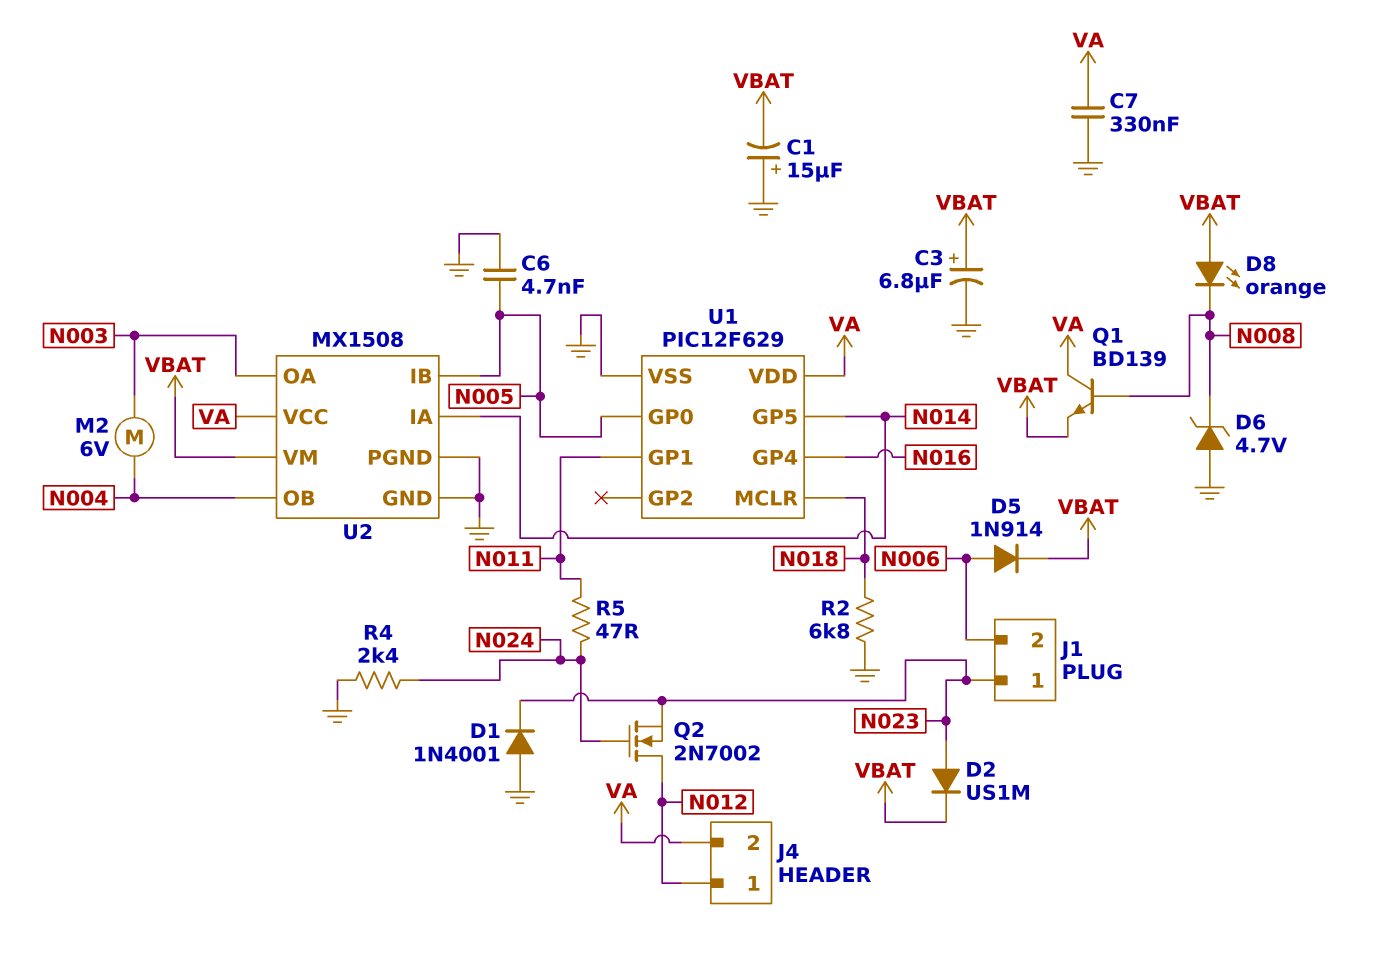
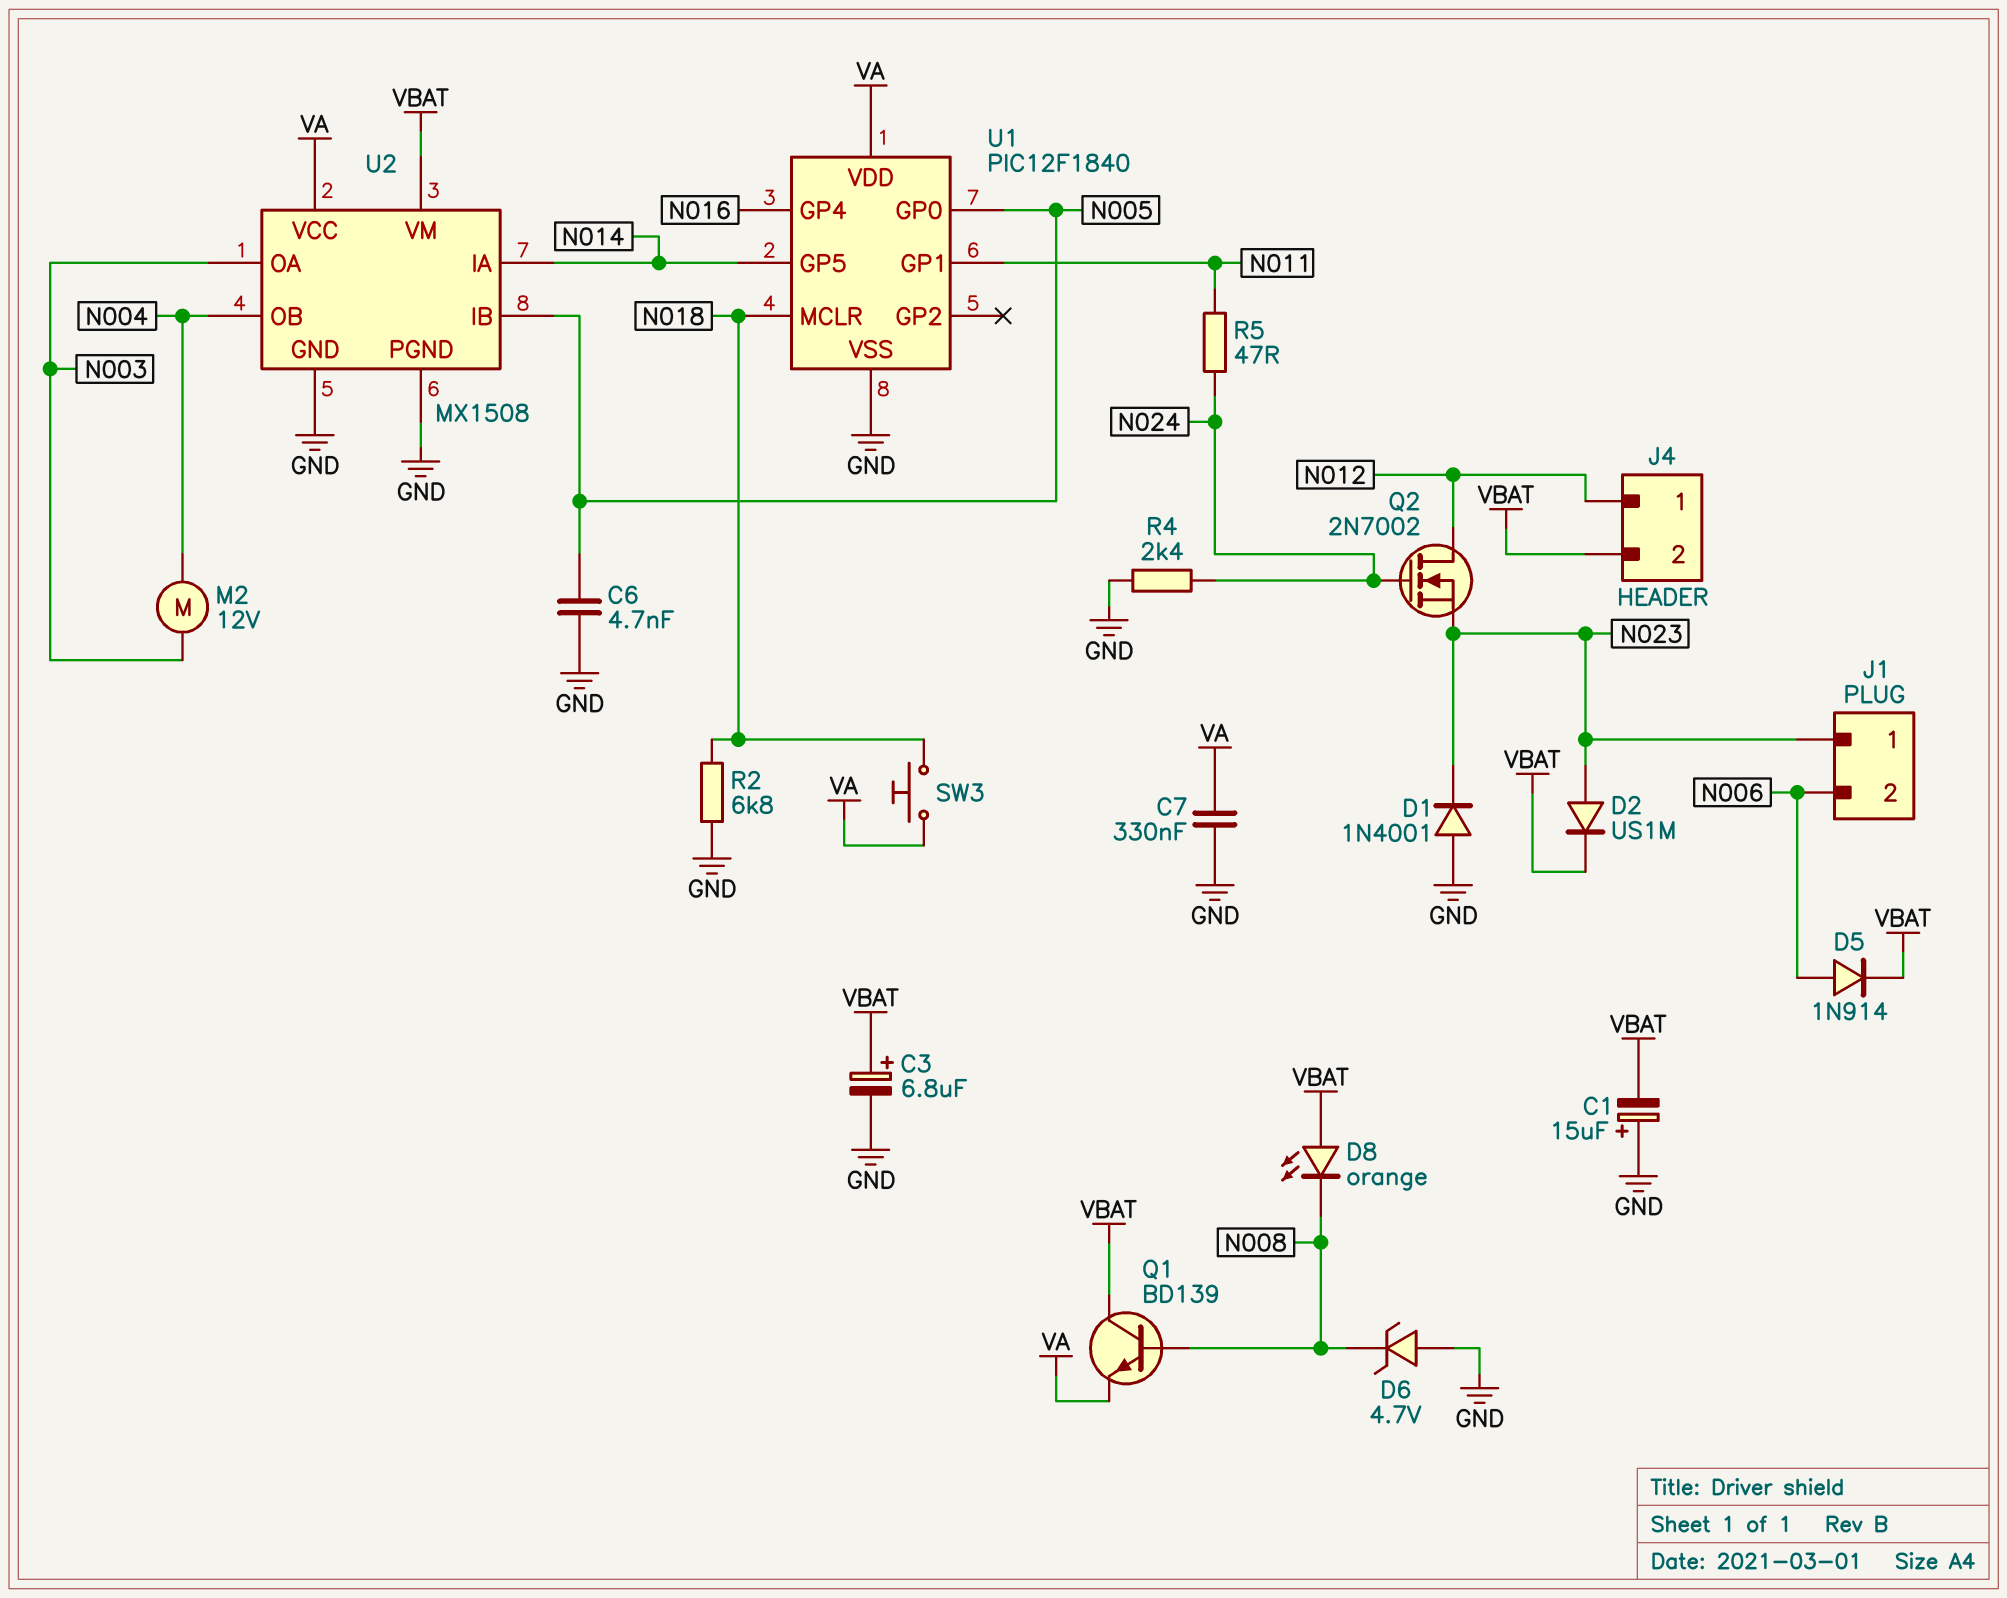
J4 pin 2: VA -> VBAT
M2: motor 6V (N003, N004) -> motor 12V (N003, N004)
Q1: NPN BD139 (B N008, C VA, E VBAT) -> NPN BD139 (B N008, C VBAT, E VA)
SW3: none -> button (N018, VA)
U1: PIC12F629 -> PIC12F1840

